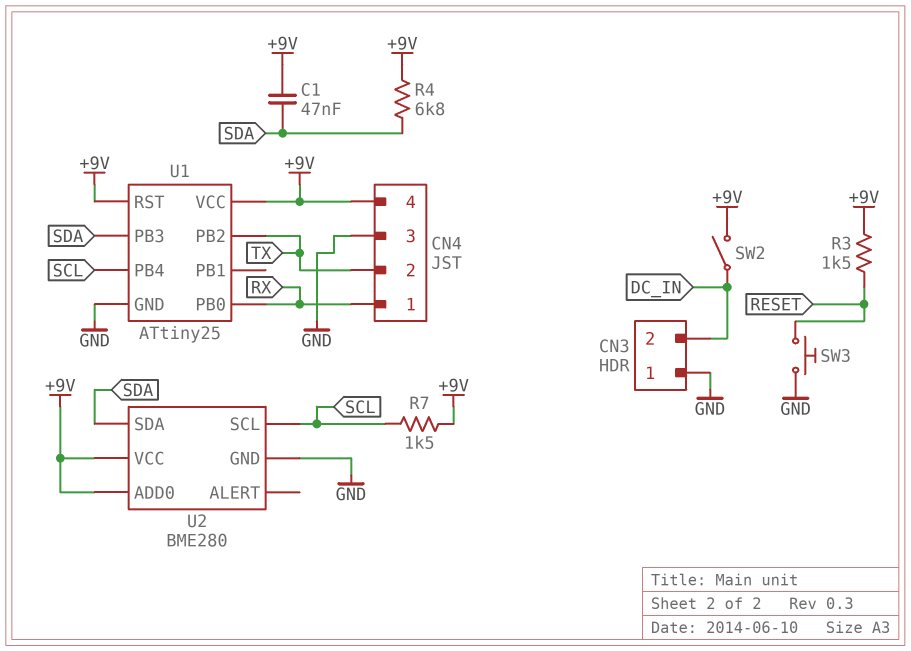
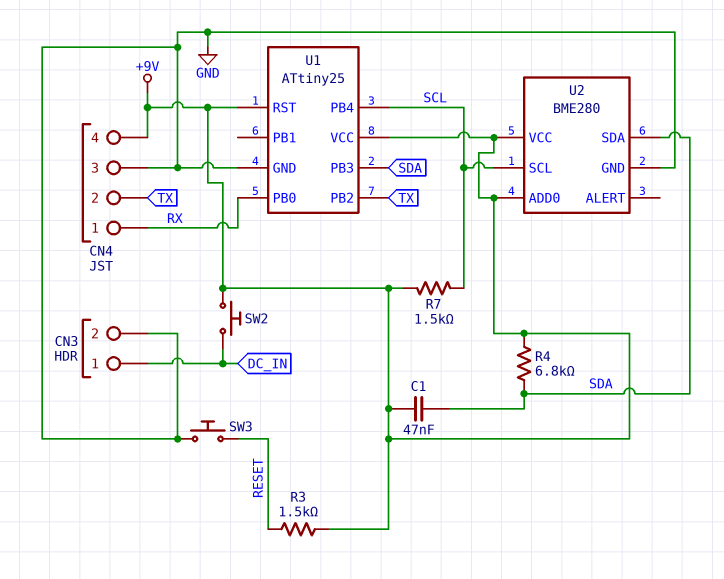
CN3 pin 1: GND -> DC_IN
CN3 pin 2: DC_IN -> GND
SW2: switch (+9V, DC_IN) -> button (+9V, DC_IN)

